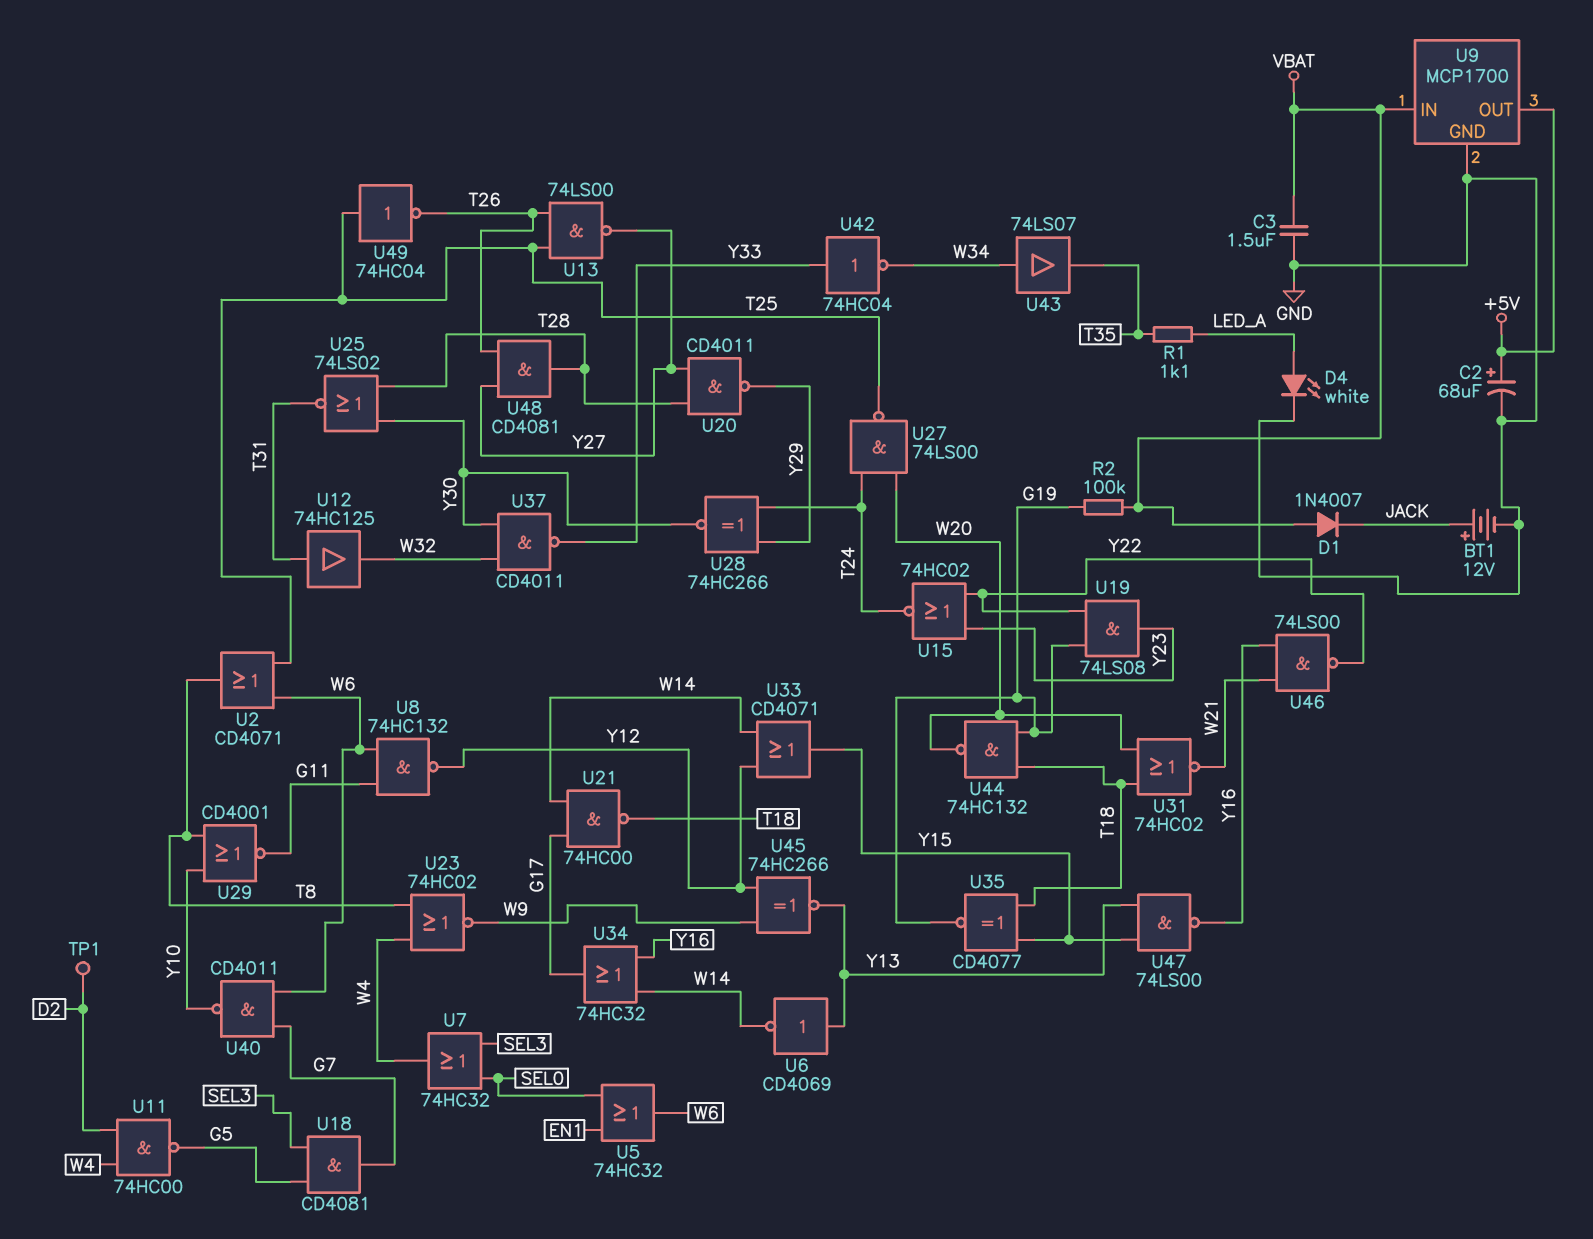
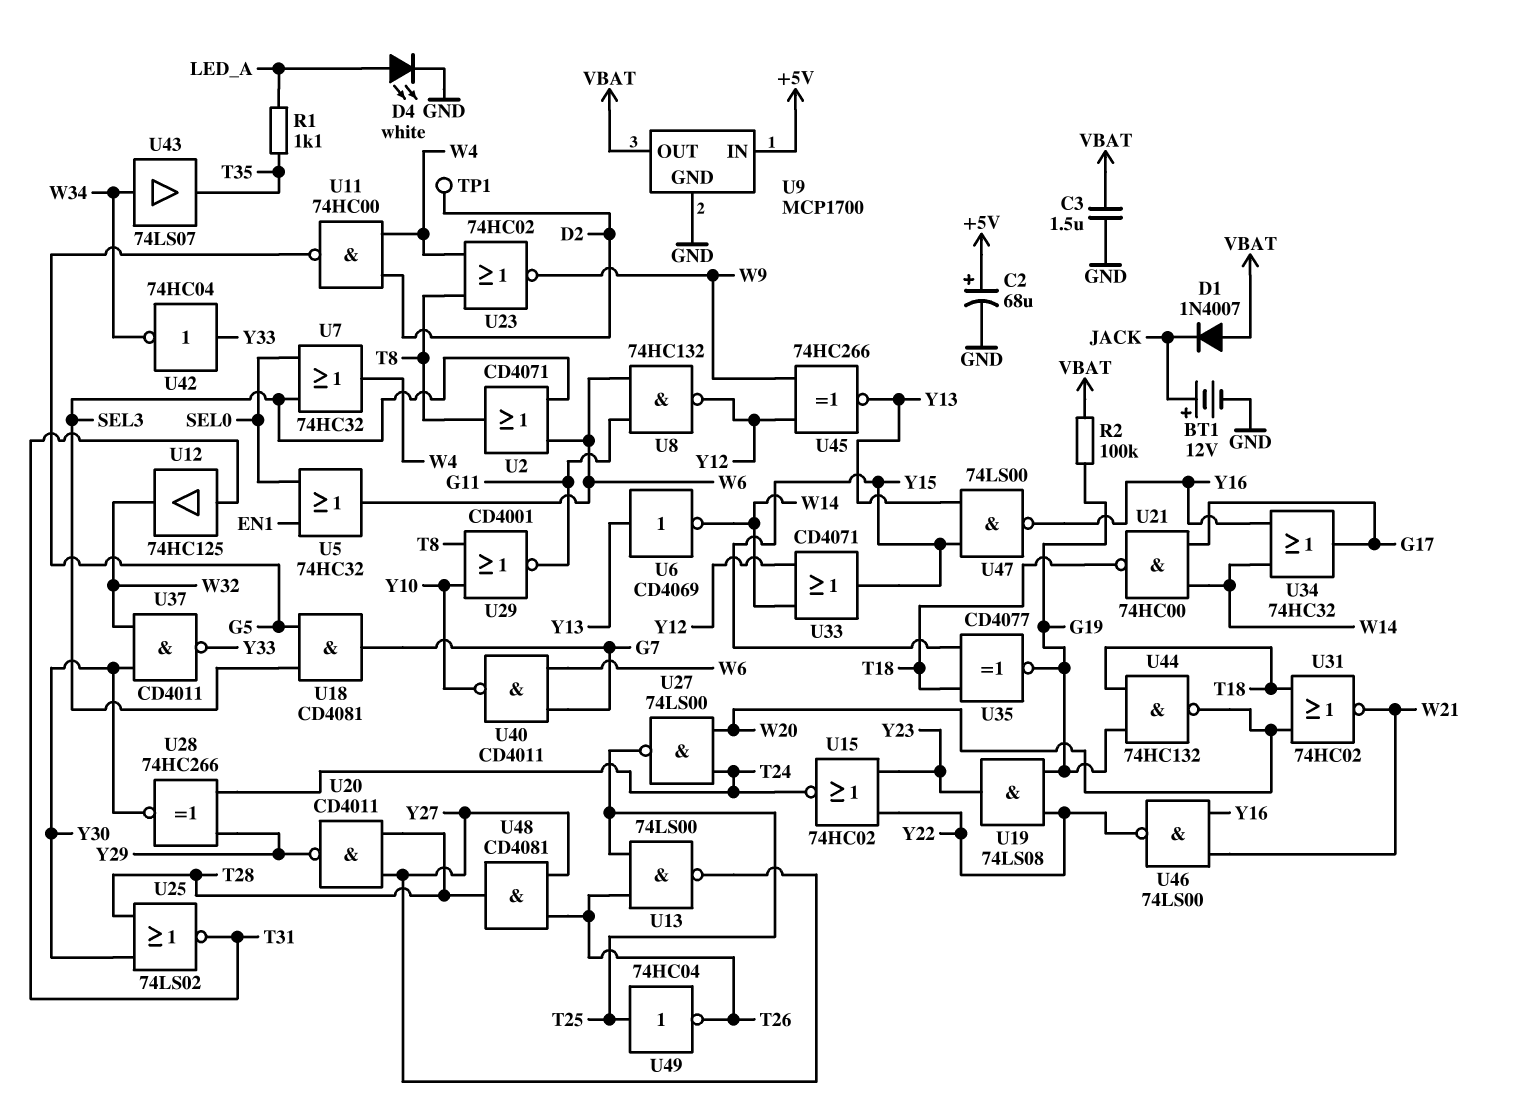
U2: OR CD4071 (in T25, in W6, out T8) -> OR CD4071 (in SEL3, in W6, out T8)
U9 pin IN: VBAT -> +5V
U9 pin OUT: +5V -> VBAT

